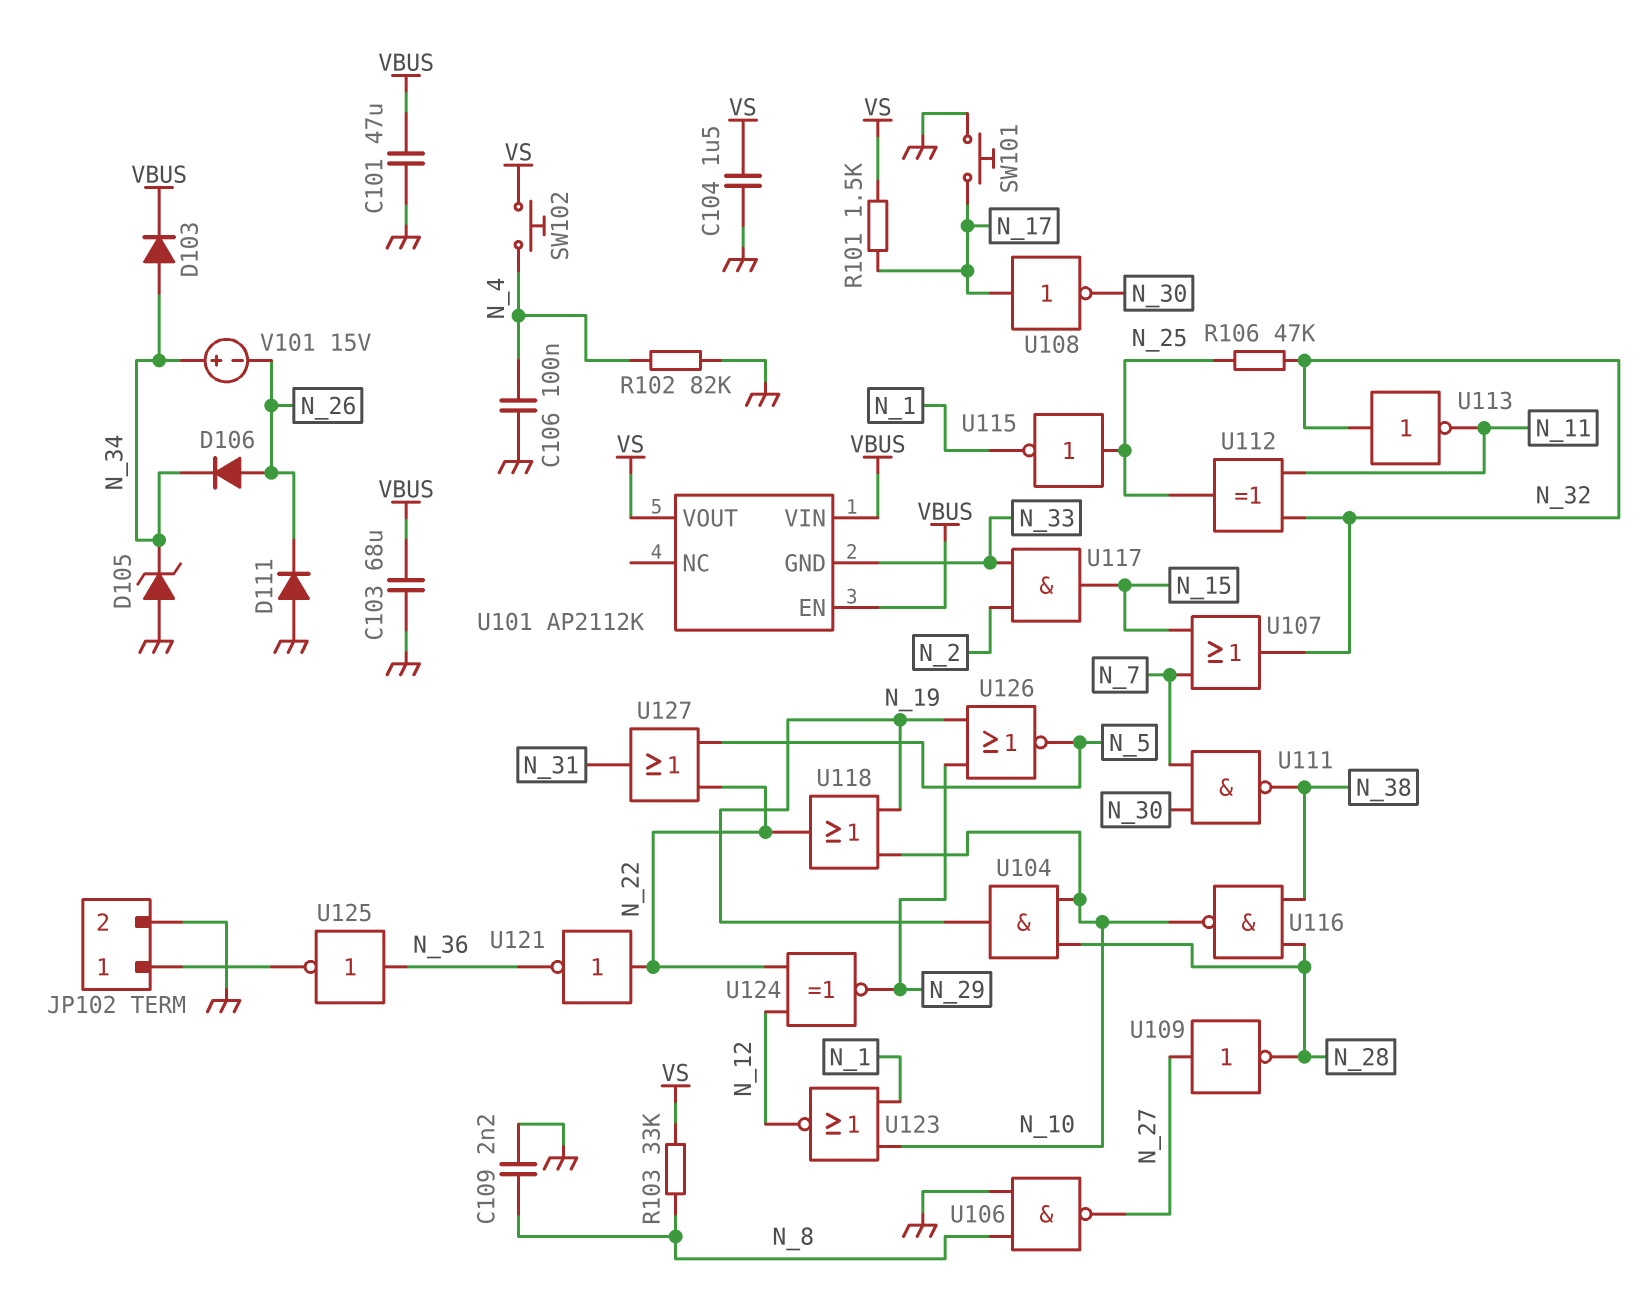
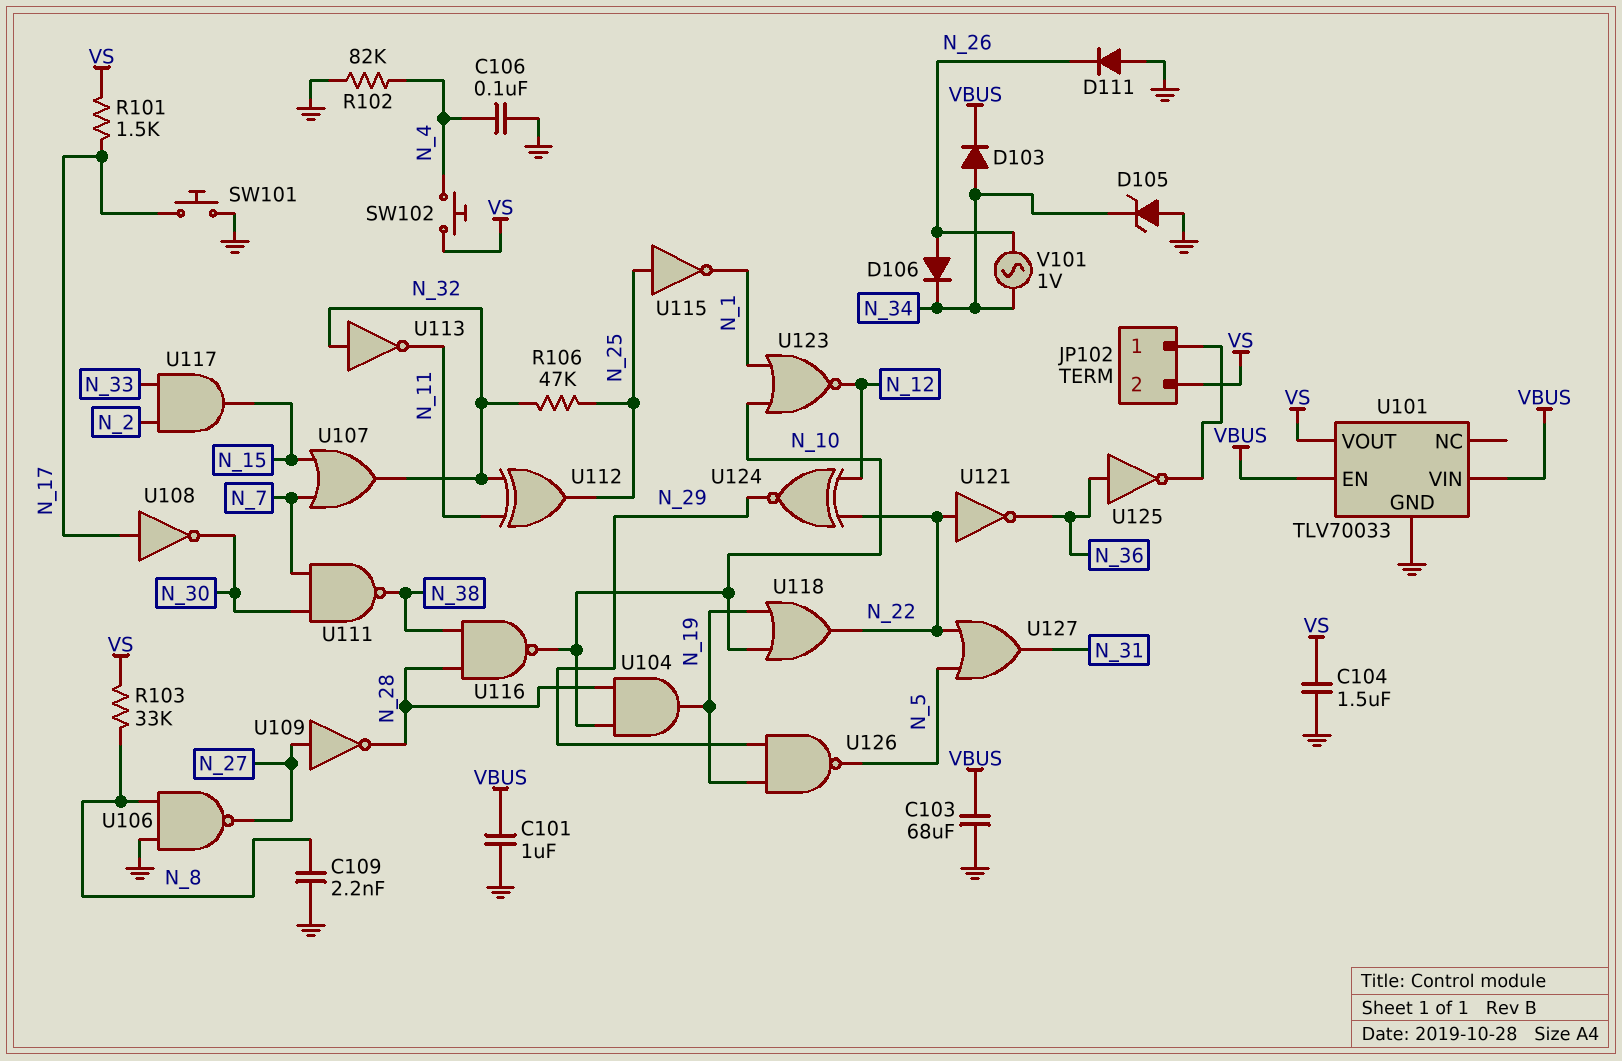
C101: 47uF (GND, VBUS) -> 1uF (GND, VBUS)
JP102 pin 2: GND -> VS
U101: AP2112K -> TLV70033
U101 pin GND: N_33 -> GND
U126: NOR (in N_19, in N_29, out N_5) -> NAND (in N_19, in N_29, out N_5)
V101: 15V (plus N_34, minus N_26) -> AC 1V (N_26, N_34)

